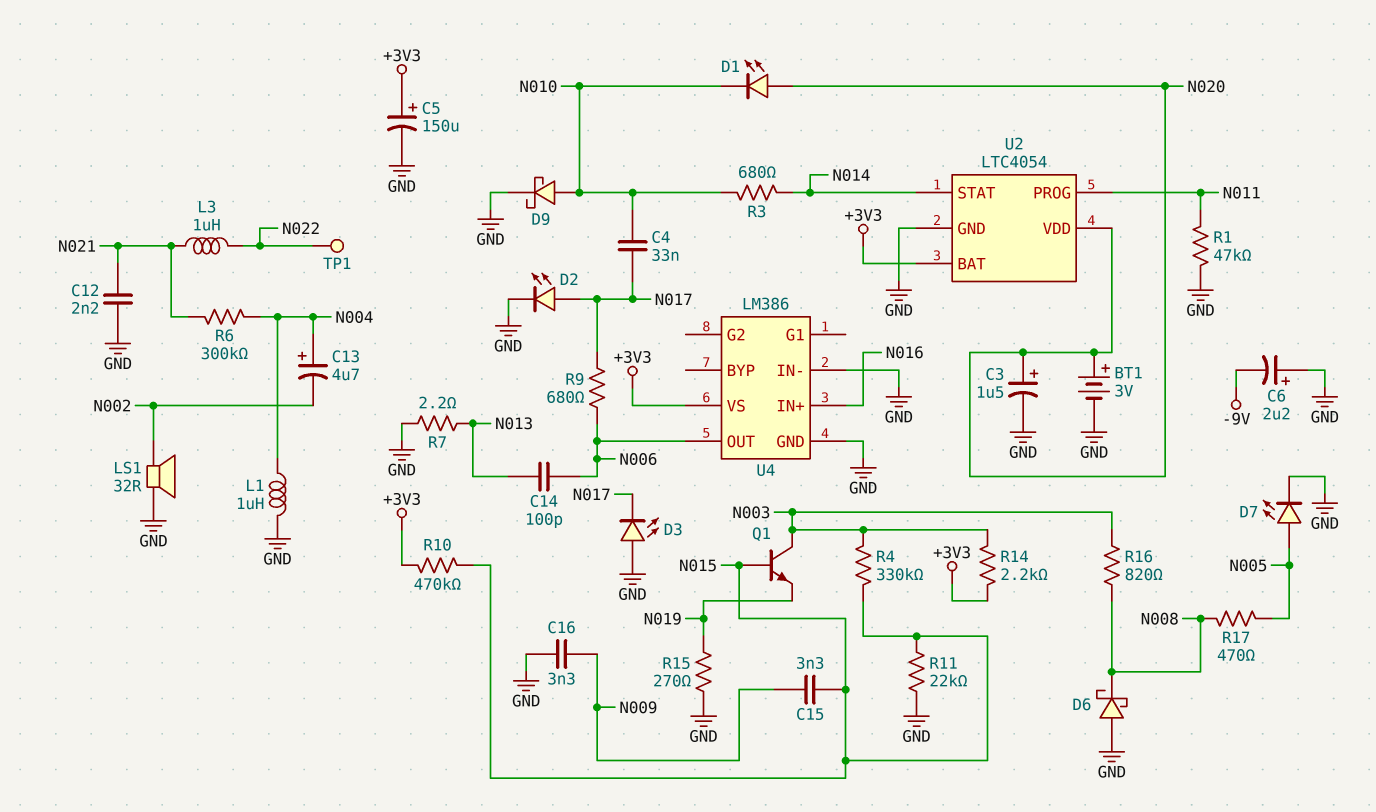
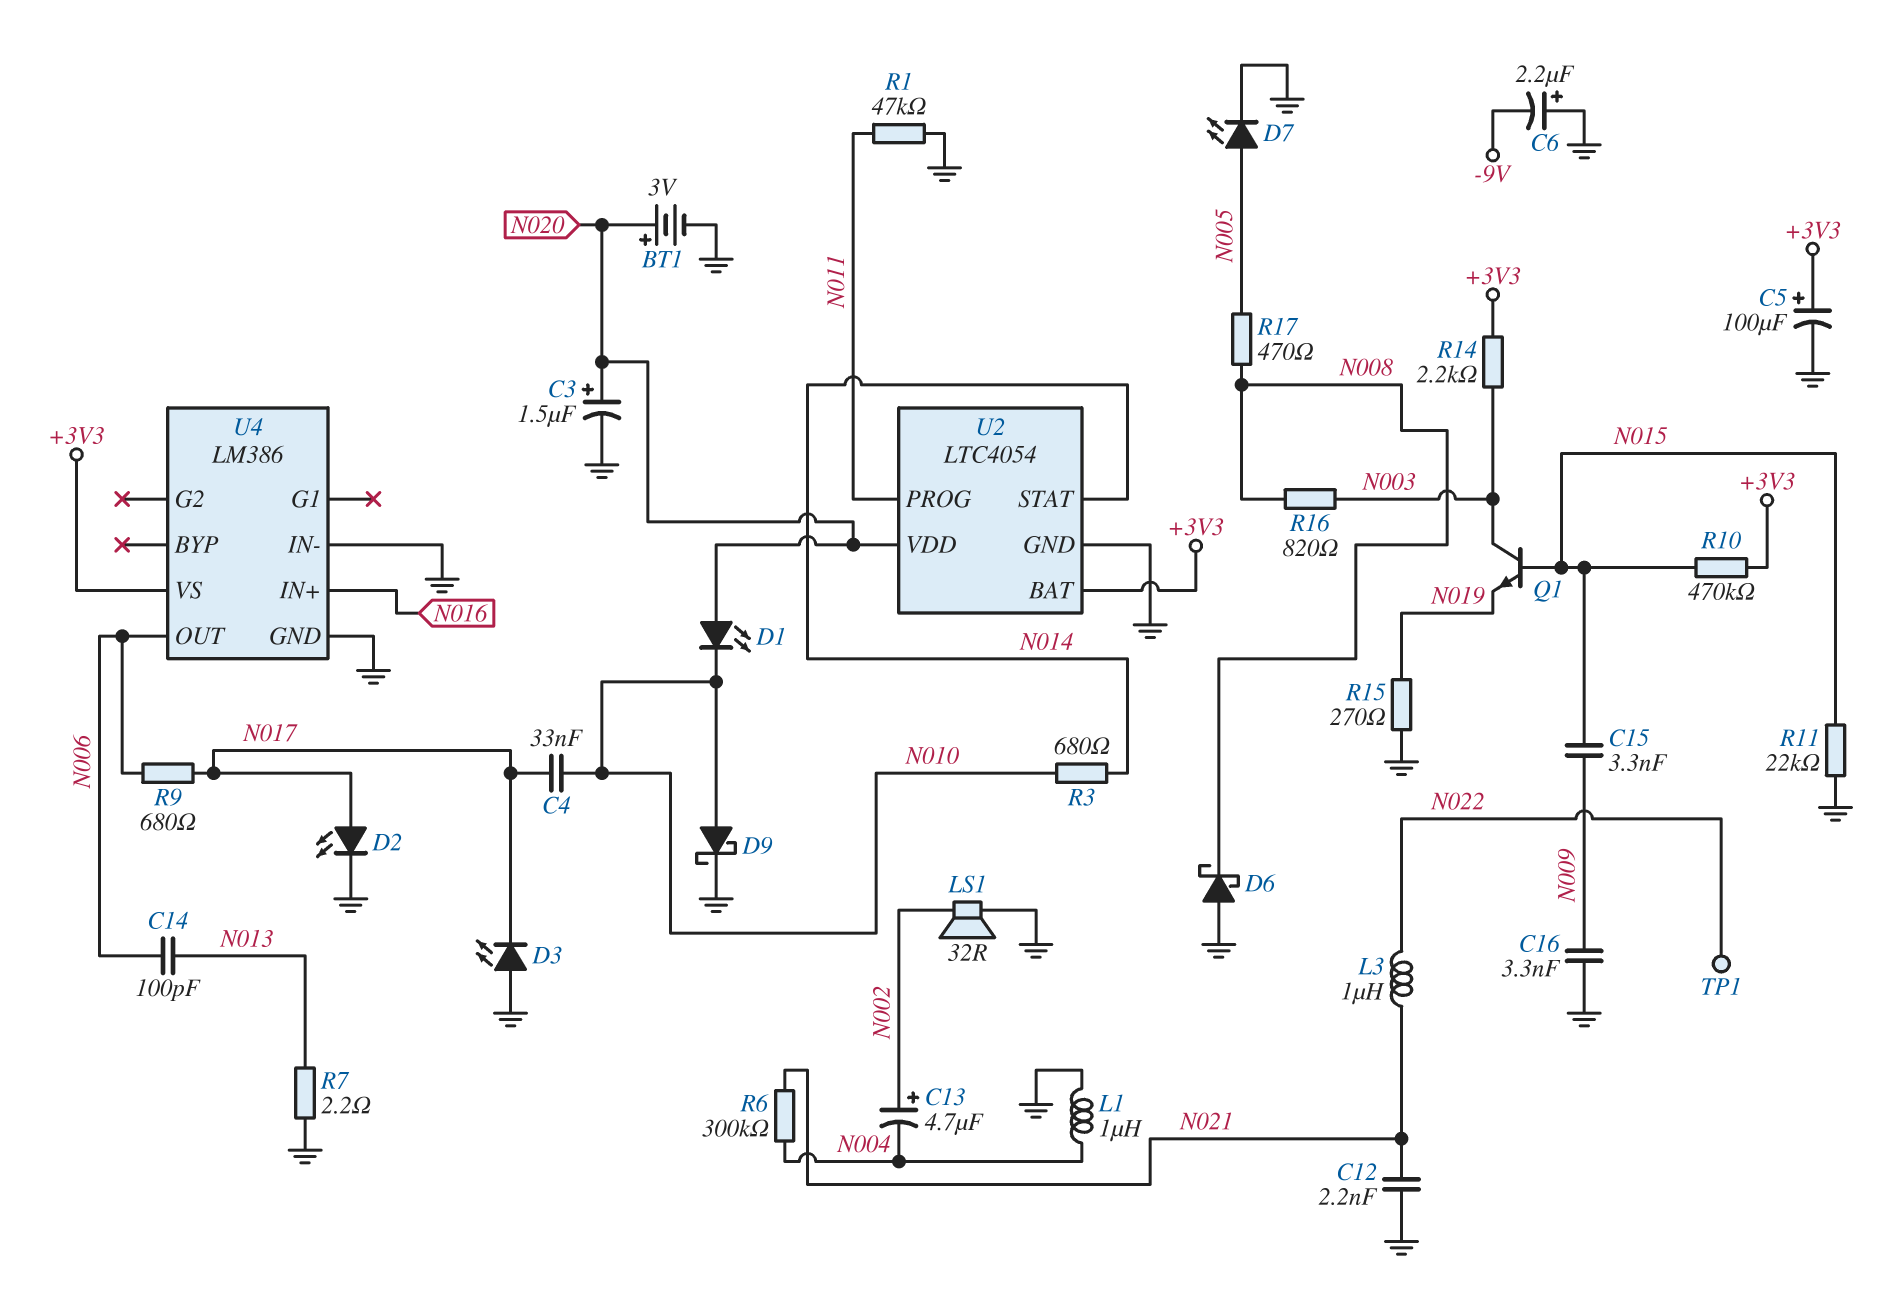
C5: 150uF (plus +3V3, minus GND) -> 100uF (plus +3V3, minus GND)
C13: 4.7uF (plus N004, minus N002) -> 4.7uF (plus N002, minus N004)
R4: 330k (N003, N015) -> none

